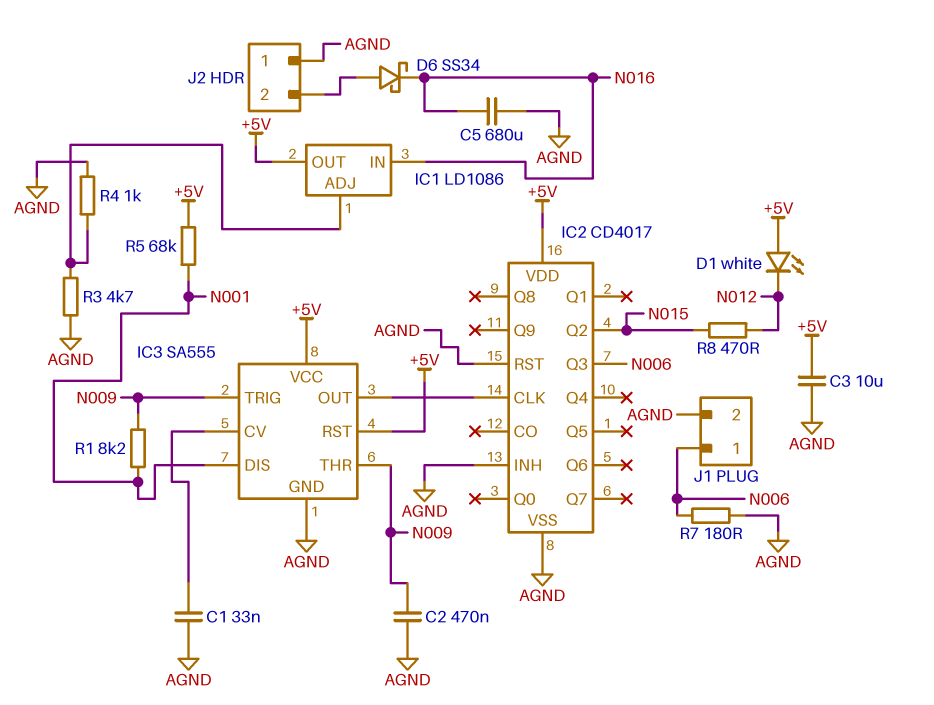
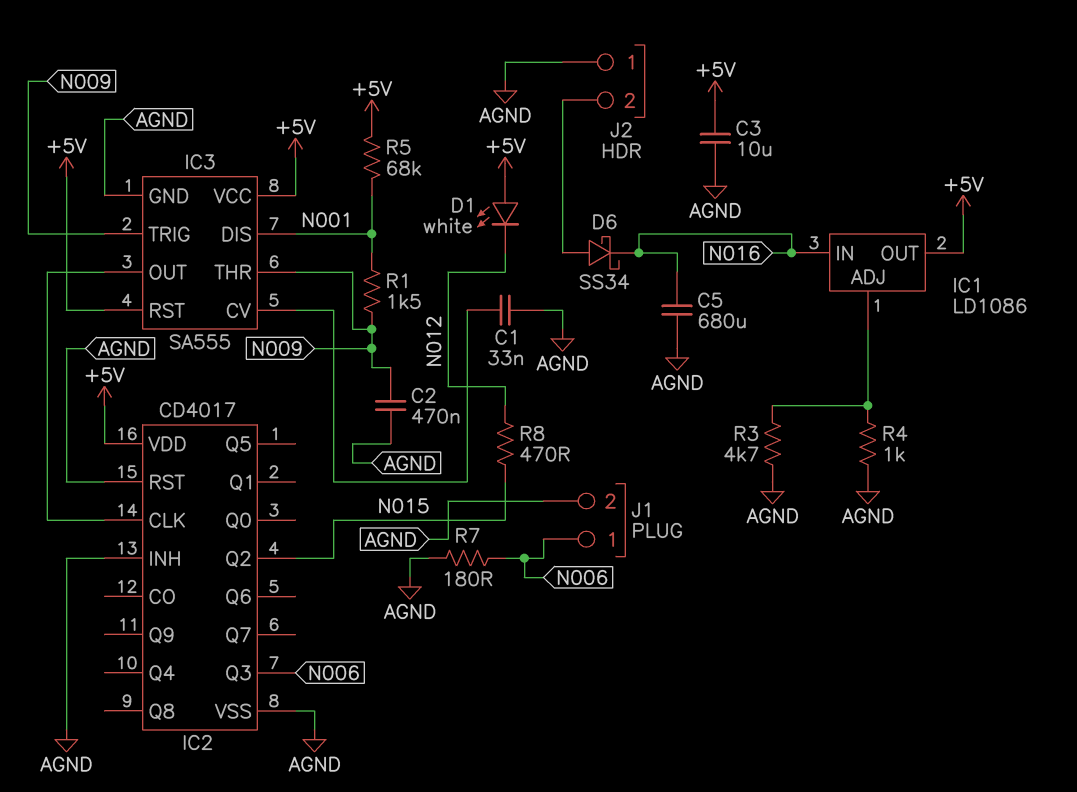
R1: 8.2k (N001, N009) -> 1.5k (N001, N009)

